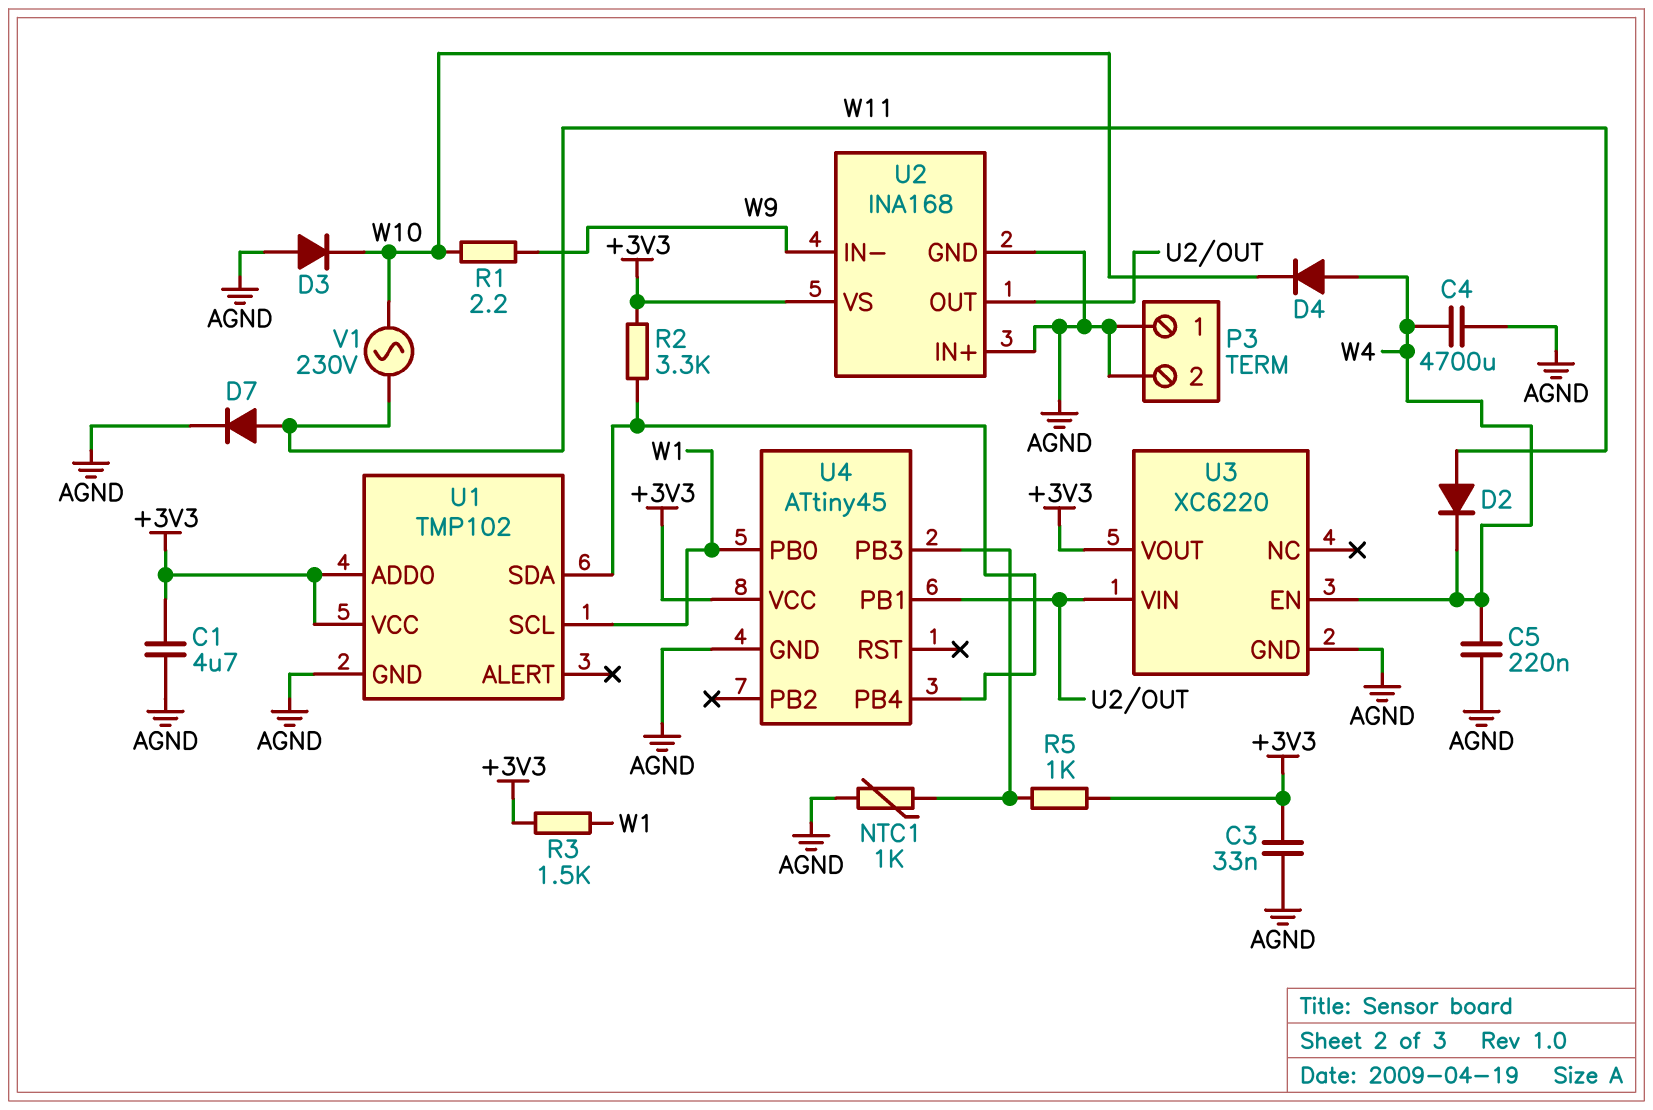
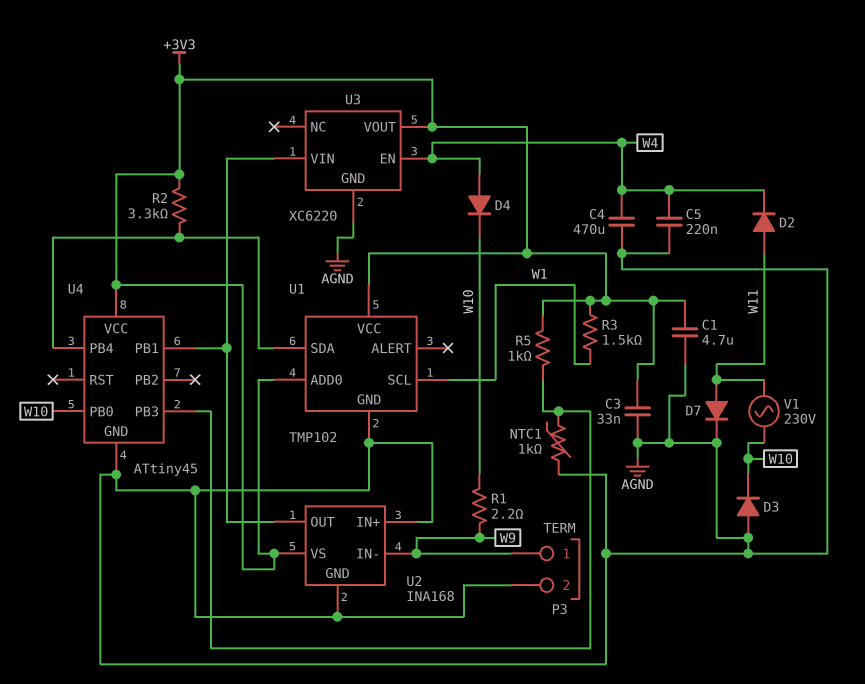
C4: 4700uF (AGND, W4) -> 470uF (AGND, W4)
P3 pin 1: AGND -> W9
U4 pin PB0: W1 -> W10

